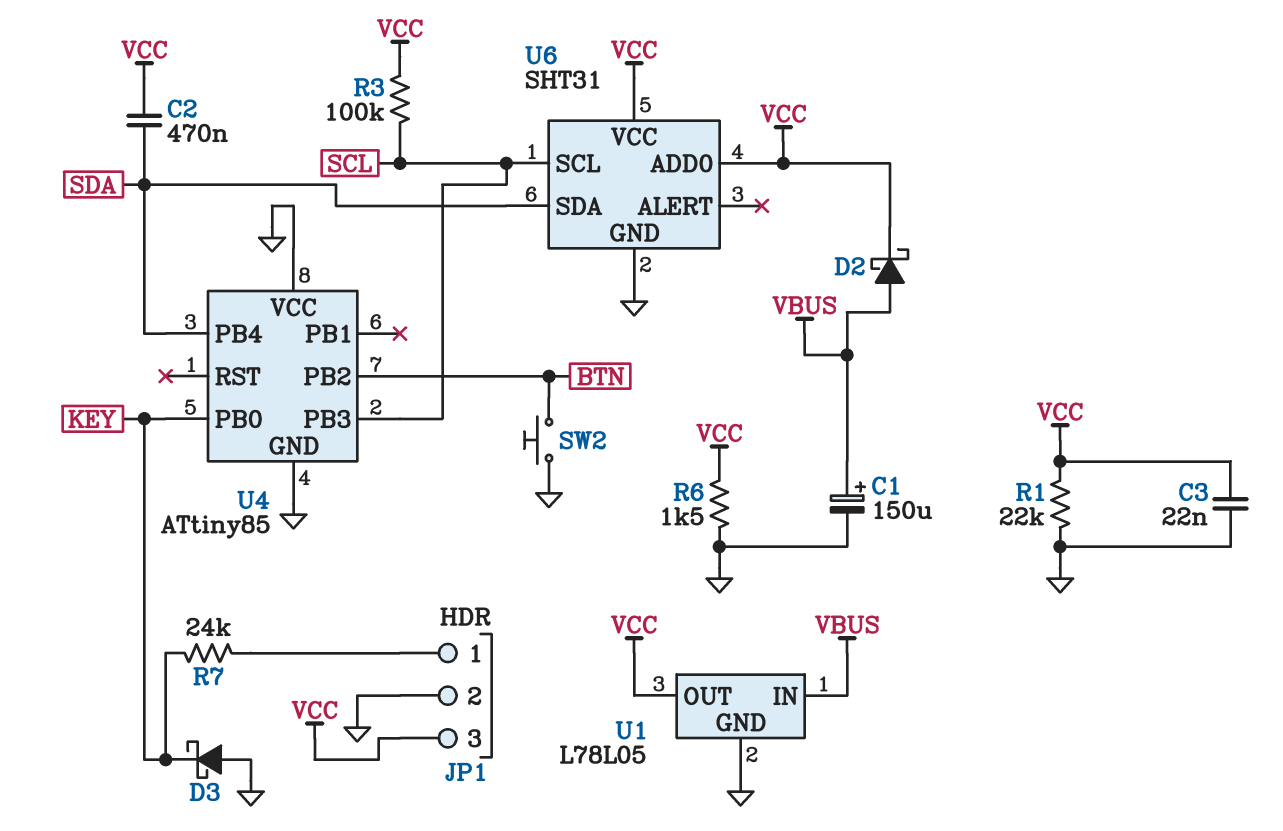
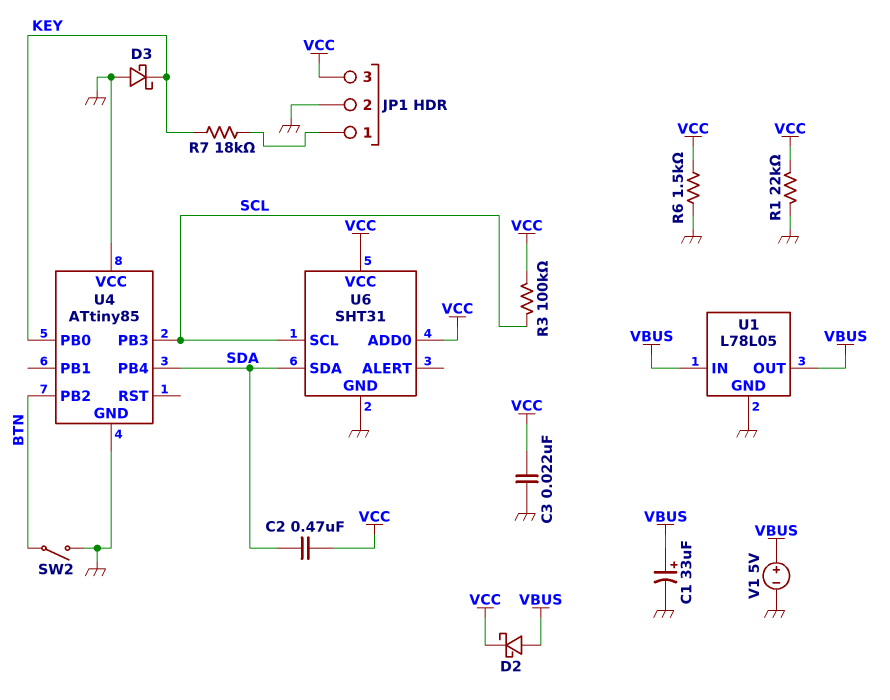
C1: 150uF (plus VBUS, minus GND) -> 33uF (plus VBUS, minus GND)
R7: 24k (JP1/1, KEY) -> 18k (JP1/1, KEY)
SW2: button (BTN, GND) -> switch (BTN, GND)
U1 pin OUT: VCC -> VBUS
V1: none -> 5V (plus VBUS, minus GND)

